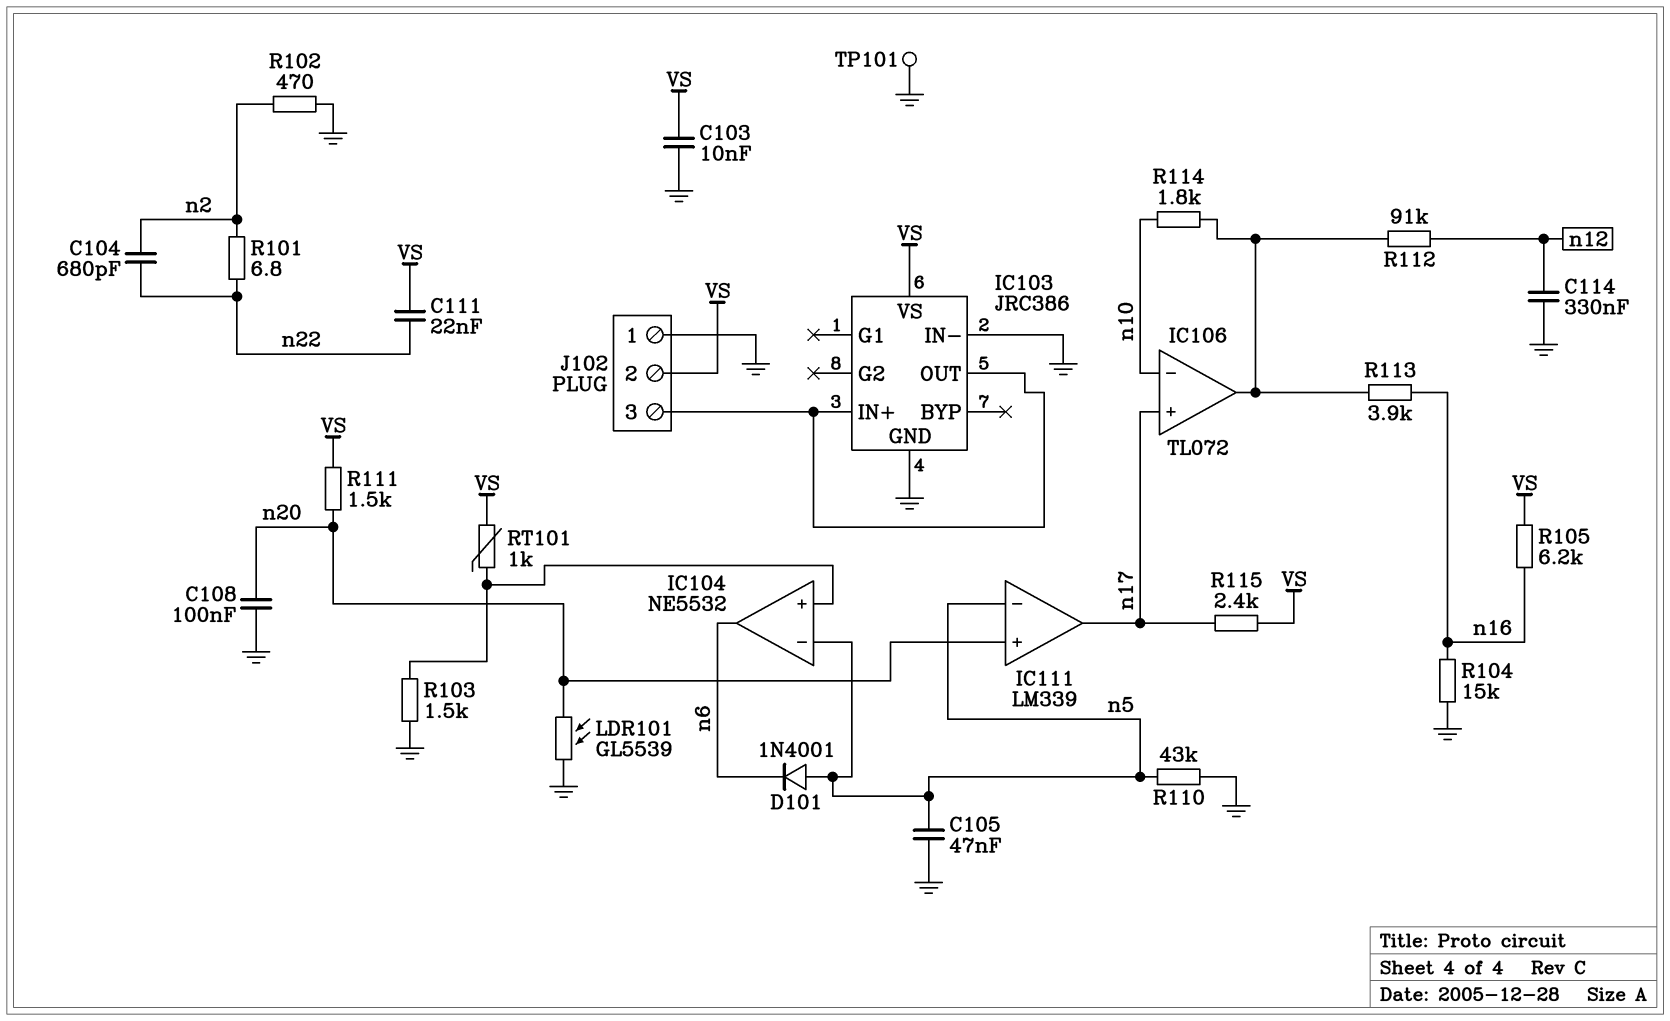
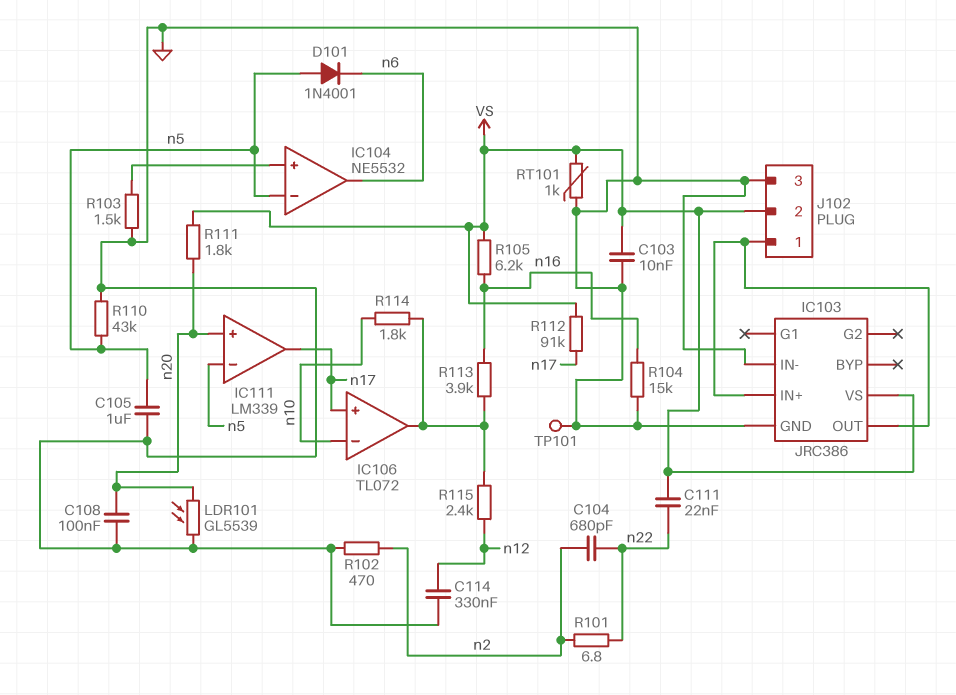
C105: 47nF (GND, n5) -> 1uF (GND, n5)
J102 pin 1: GND -> IC103/IN+
J102 pin 3: IC103/IN+ -> GND
R111: 1.5k (VS, n20) -> 1.8k (VS, n20)
R112: 91k (IC106/out, n12) -> 91k (VS, n17)
R115: 2.4k (VS, n17) -> 2.4k (IC106/out, n12)
RT101: 1k (IC104/in+, VS) -> 1k (GND, VS)

